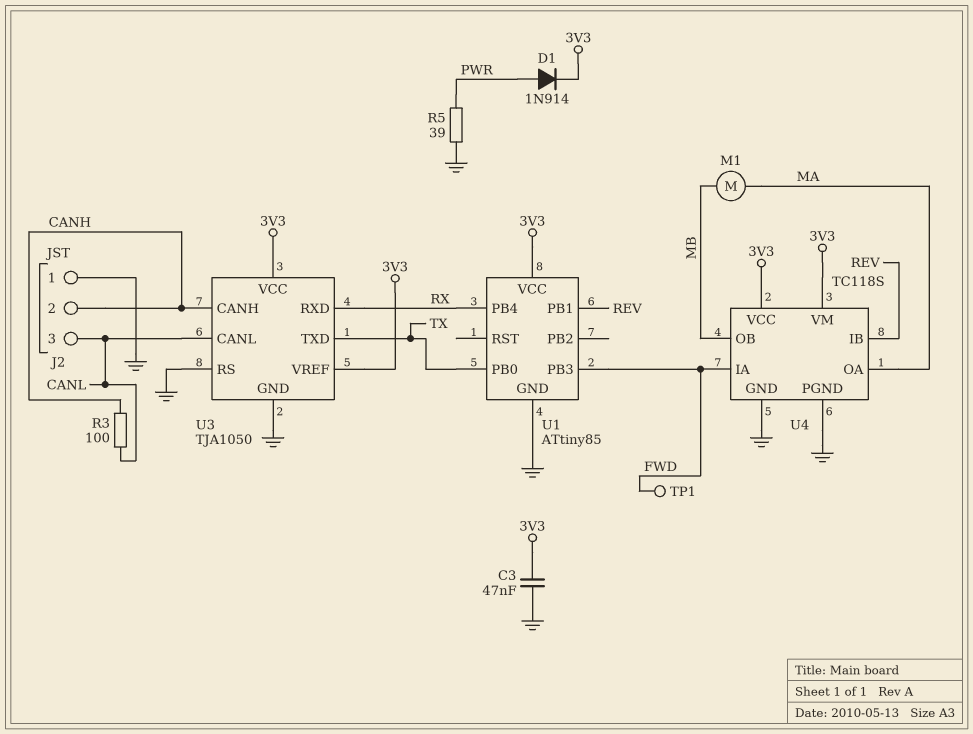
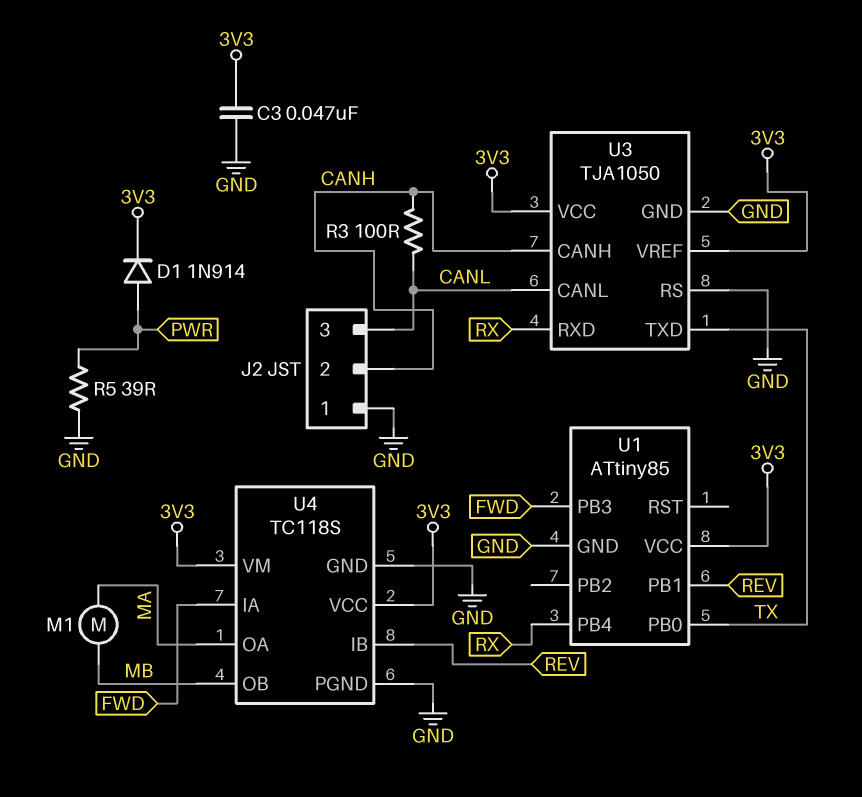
TP1: test point (FWD) -> none

